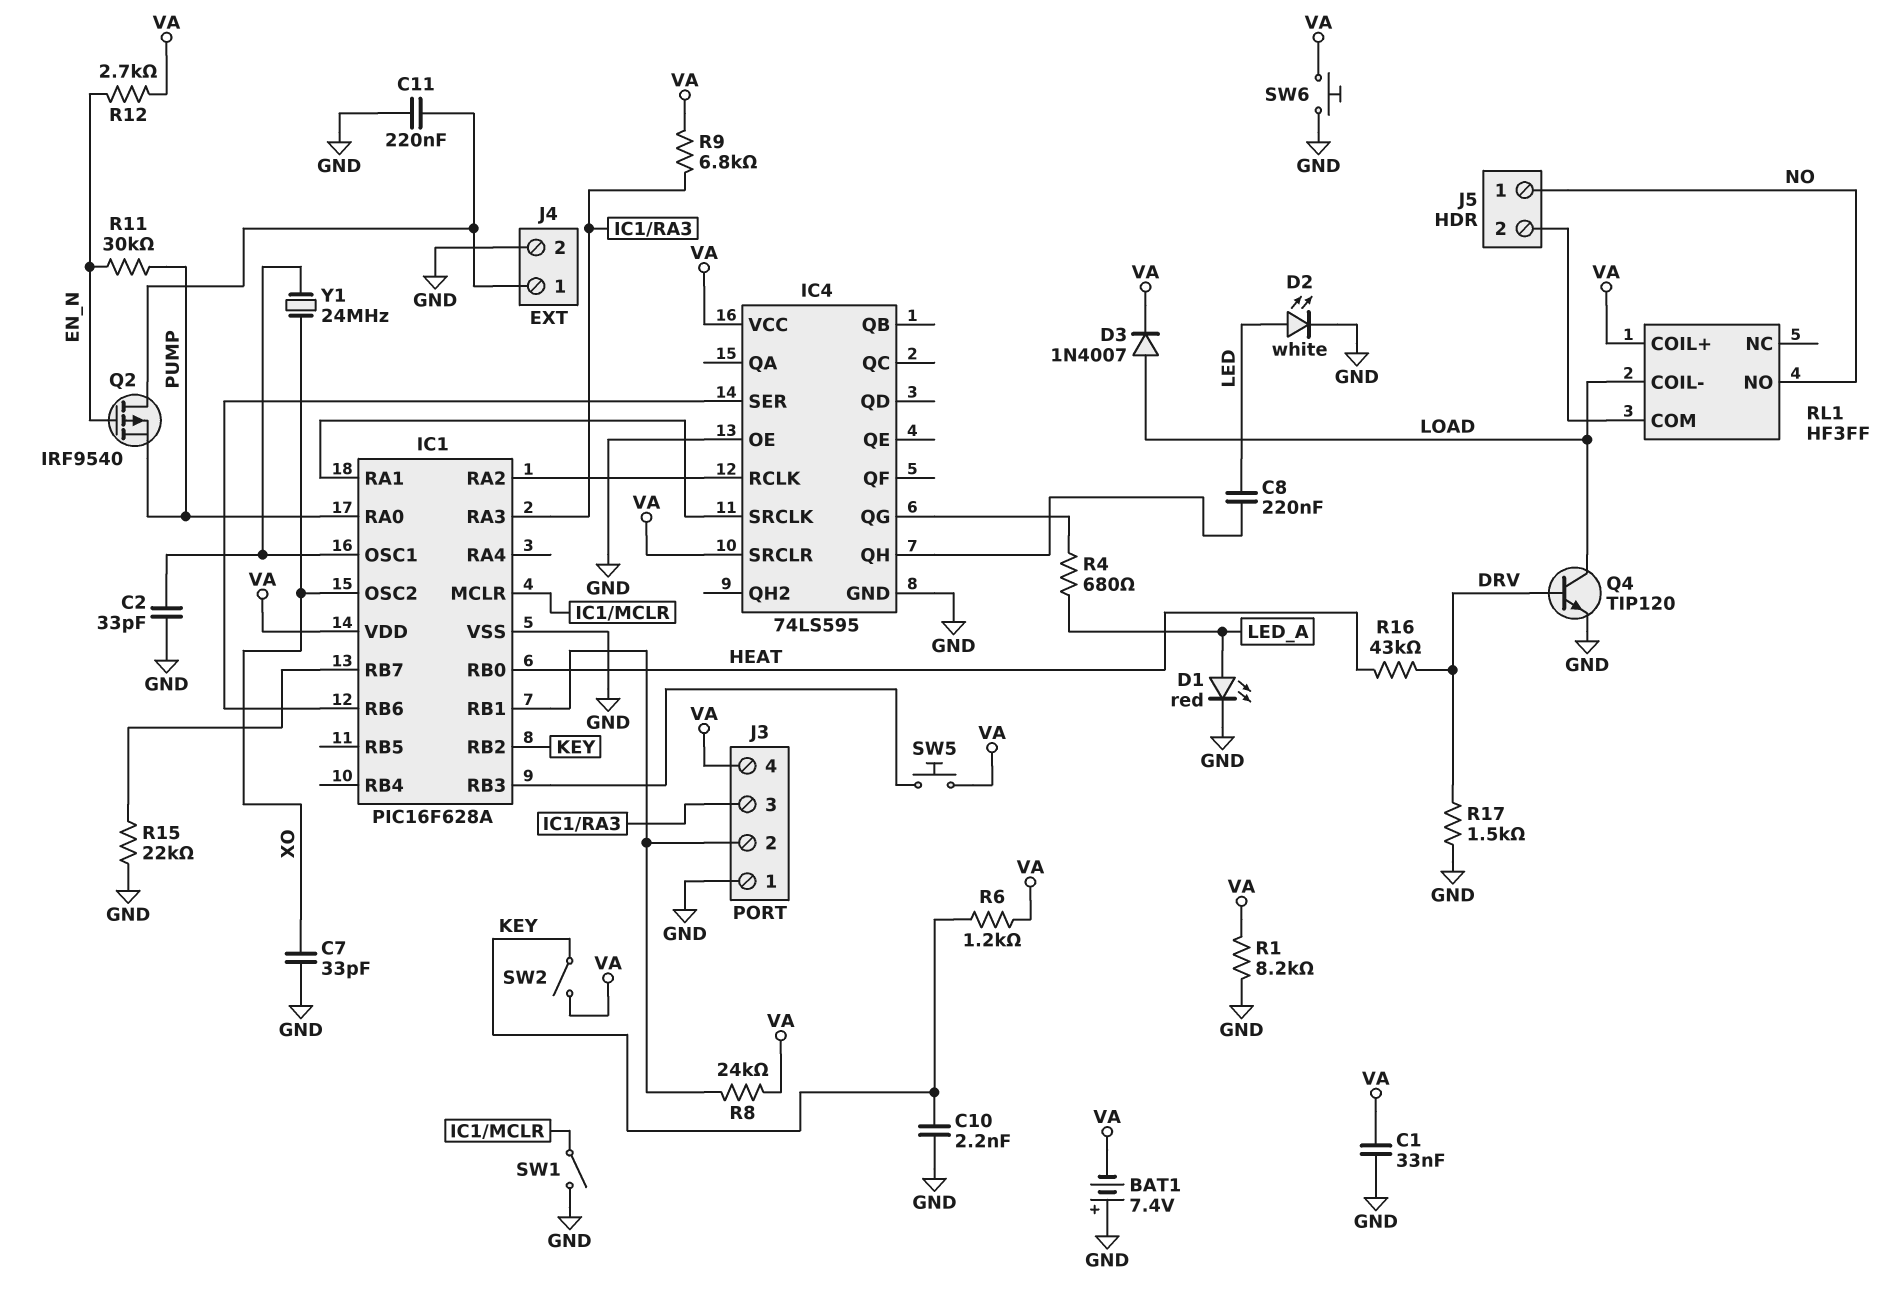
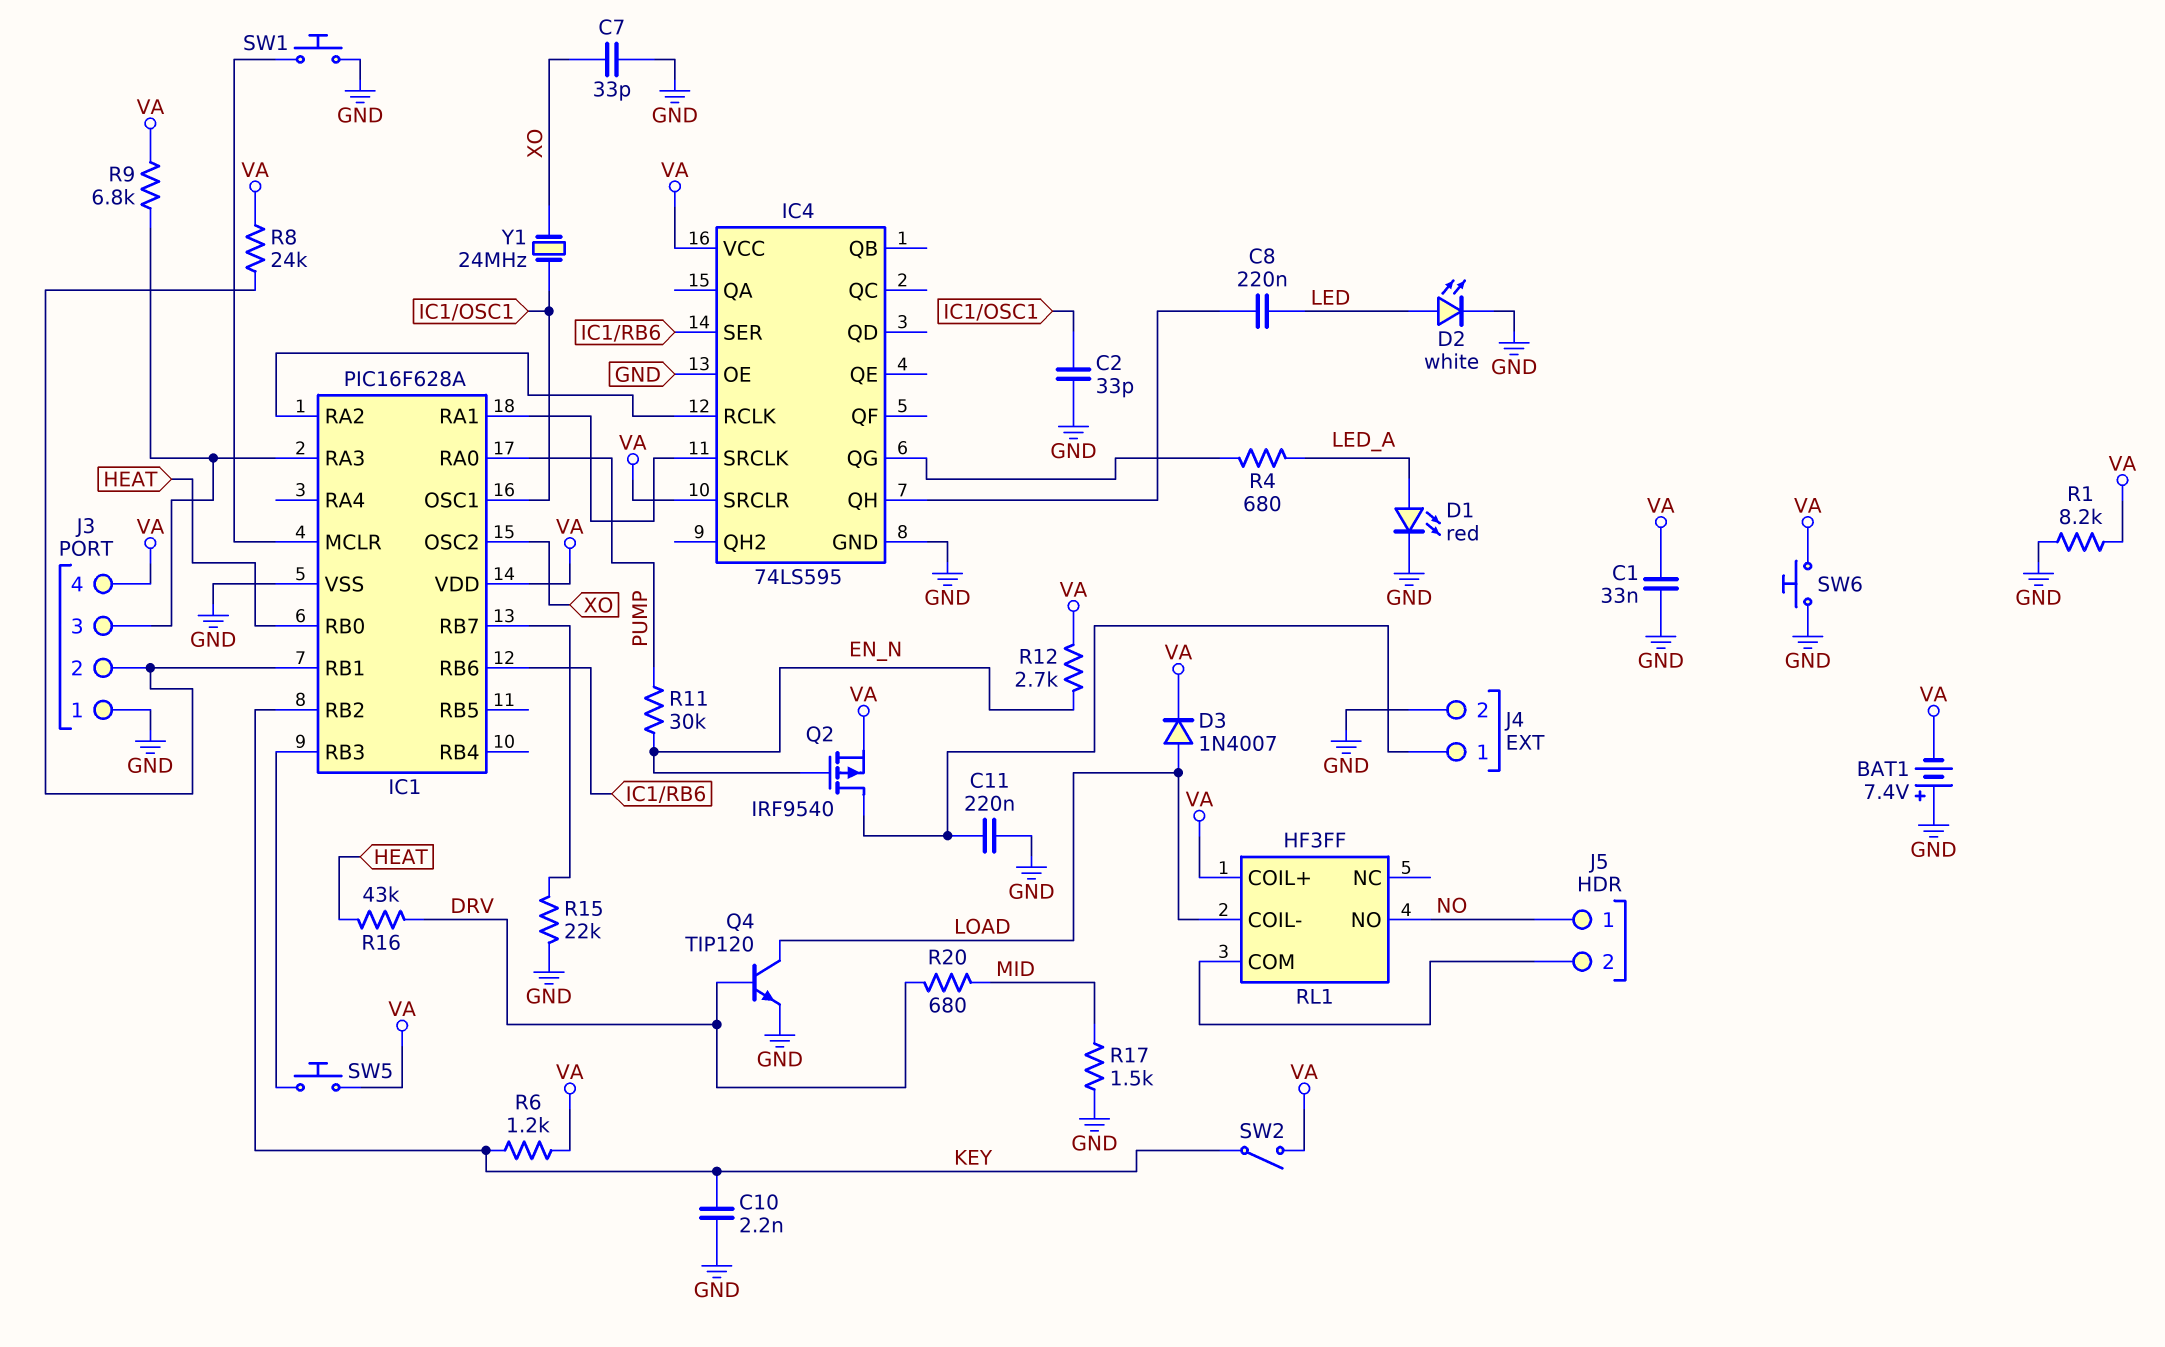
Q2: PMOS IRF9540 (G EN_N, D J4/1, S PUMP) -> PMOS IRF9540 (G EN_N, D J4/1, S VA)
R17: 1.5k (DRV, GND) -> 1.5k (GND, MID)
R20: none -> 680 (DRV, MID)
SW1: switch (GND, IC1/MCLR) -> button (GND, IC1/MCLR)

